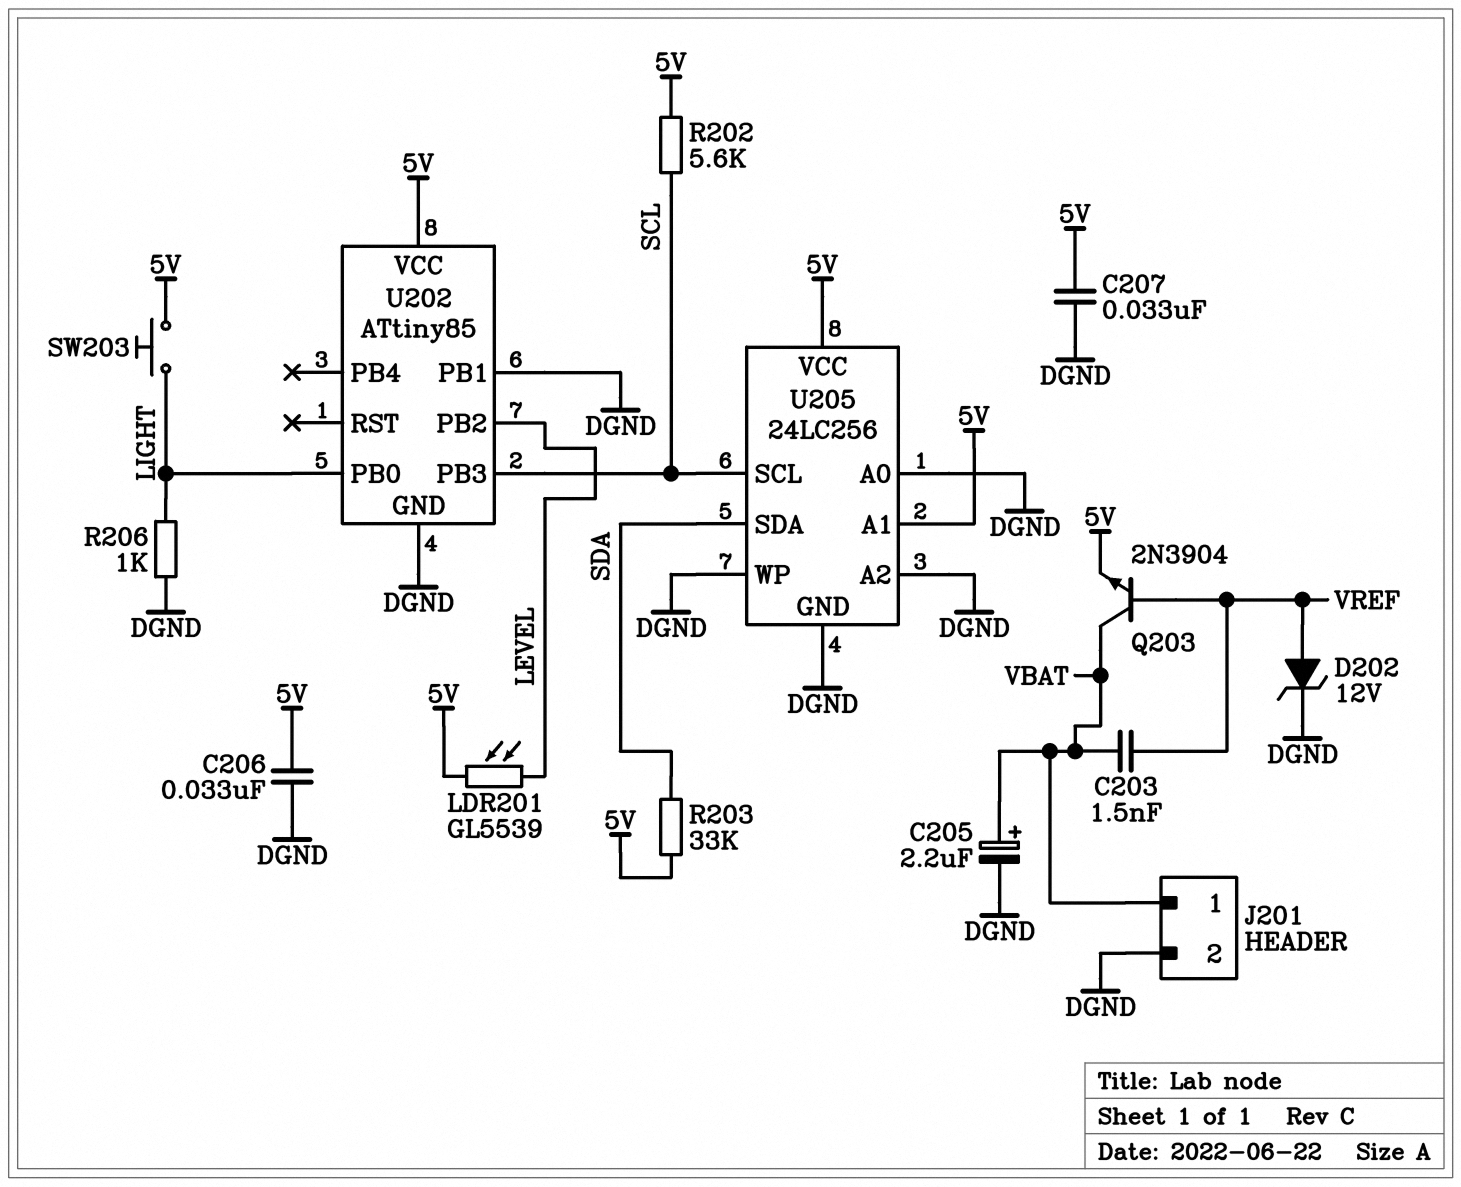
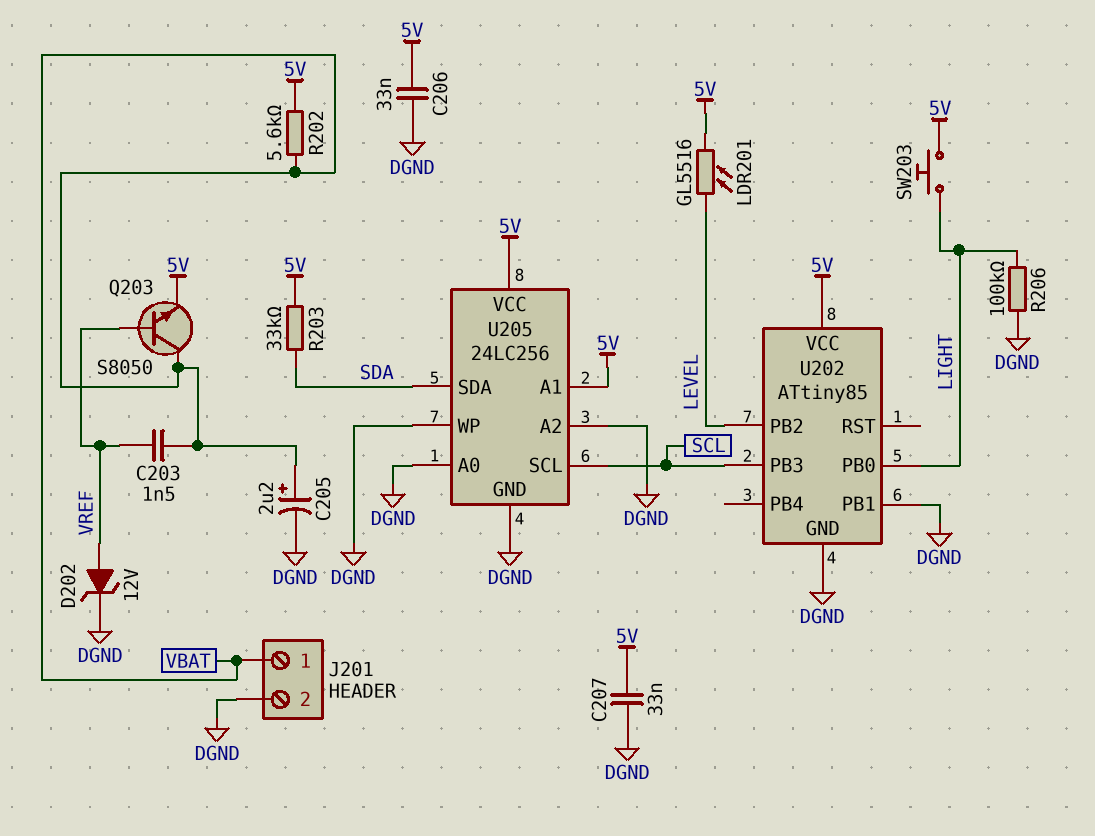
LDR201: GL5539 (5V, LEVEL) -> GL5516 (5V, LEVEL)
Q203: NPN 2N3904 (B VREF, C VBAT, E 5V) -> NPN S8050 (B VREF, C VBAT, E 5V)
R202: 5.6k (5V, SCL) -> 5.6k (5V, VBAT)
R206: 1k (DGND, LIGHT) -> 100k (DGND, LIGHT)

